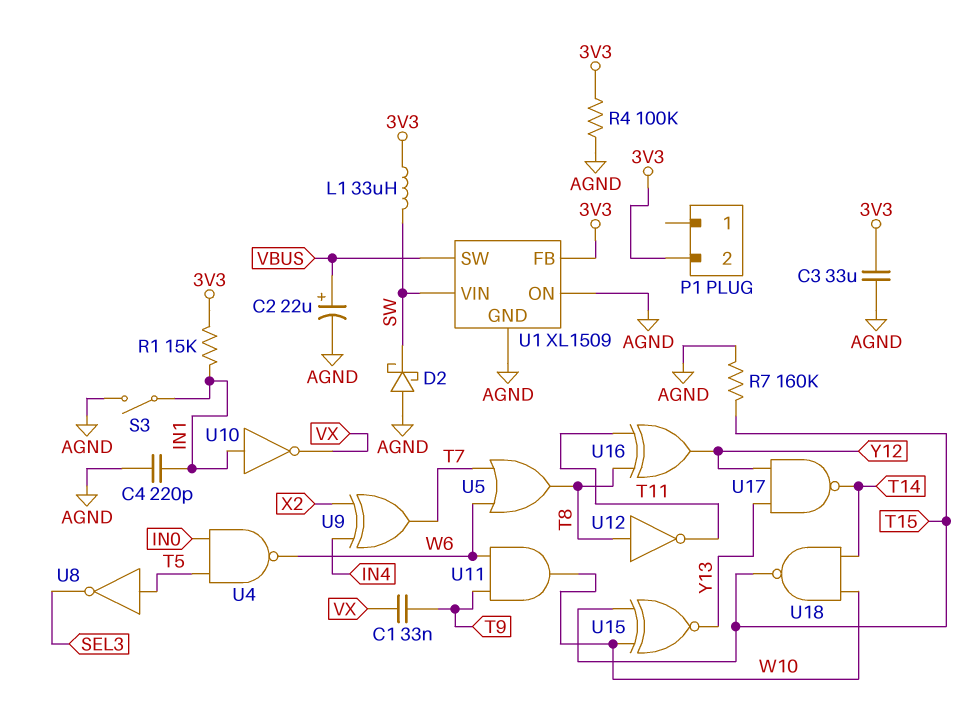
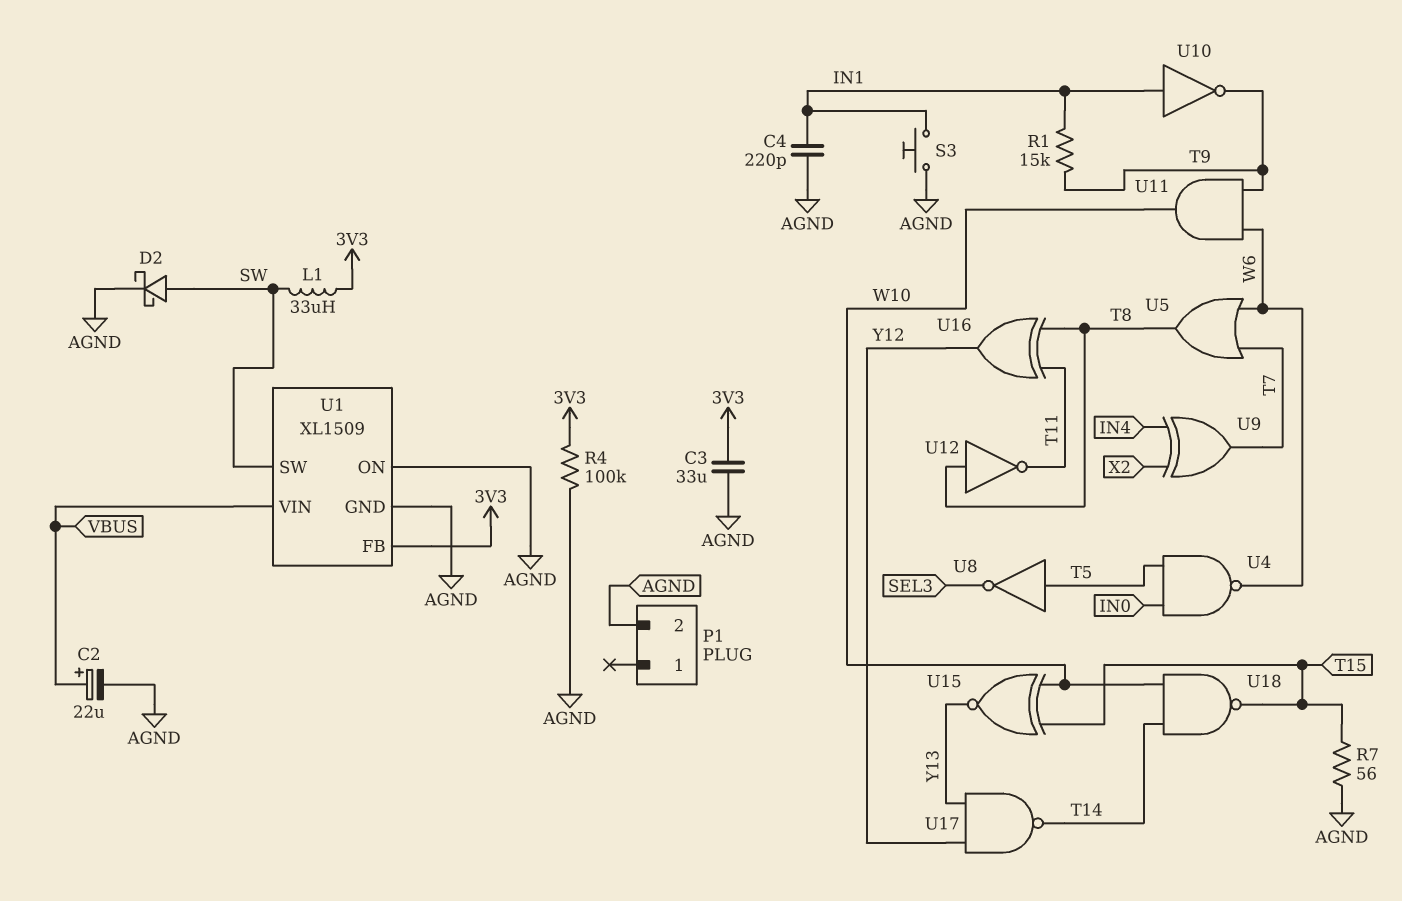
C1: 33nF (T9, VX) -> none
D2: schottky (A AGND, K SW) -> schottky (A SW, K AGND)
P1 pin 2: 3V3 -> AGND
R1: 15k (3V3, IN1) -> 15k (IN1, T9)
R7: 160k (AGND, T15) -> 56 (AGND, T15)
S3: switch (AGND, IN1) -> button (AGND, IN1)
U1 pin SW: VBUS -> SW
U1 pin VIN: SW -> VBUS
U10: NOT (in IN1, out VX) -> NOT (in IN1, out T9)

